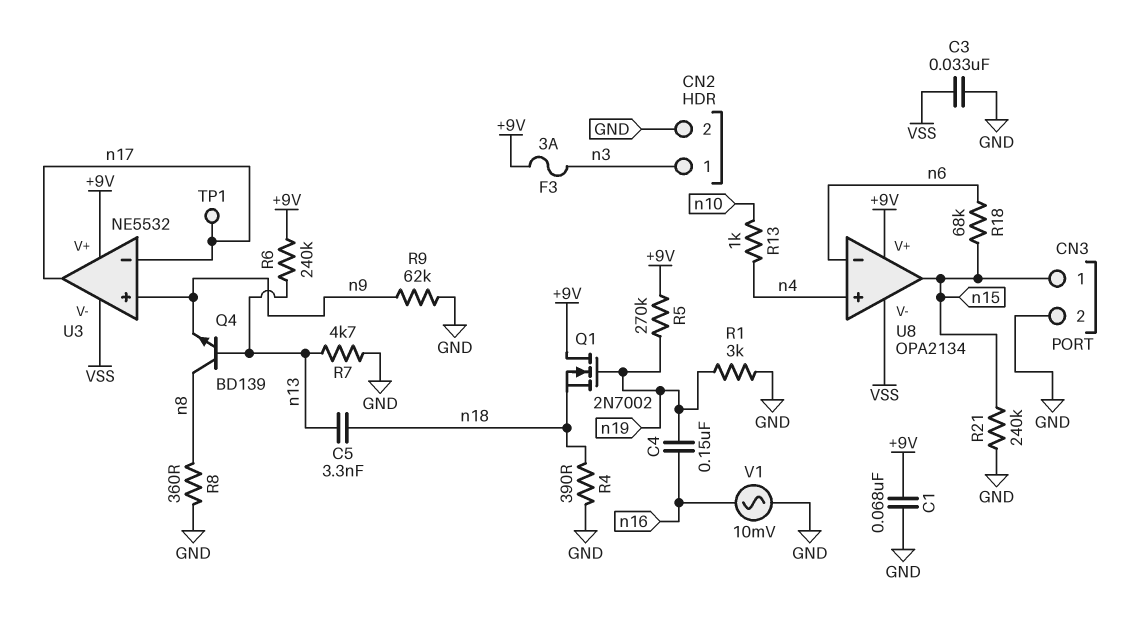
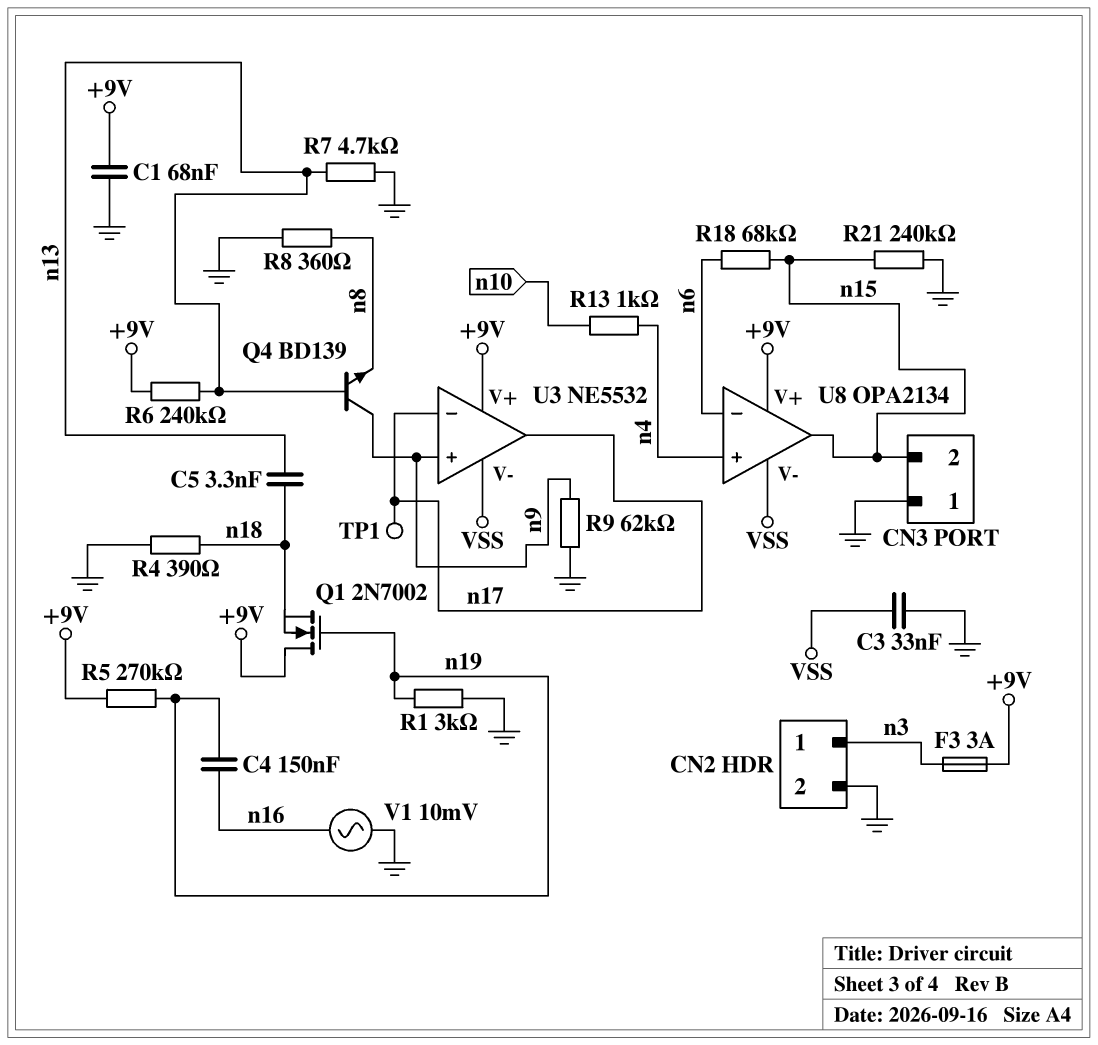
CN3 pin 1: n15 -> GND
CN3 pin 2: GND -> n15
Q4: NPN BD139 (B n13, C n8, E n9) -> NPN BD139 (B n13, C n9, E n8)

